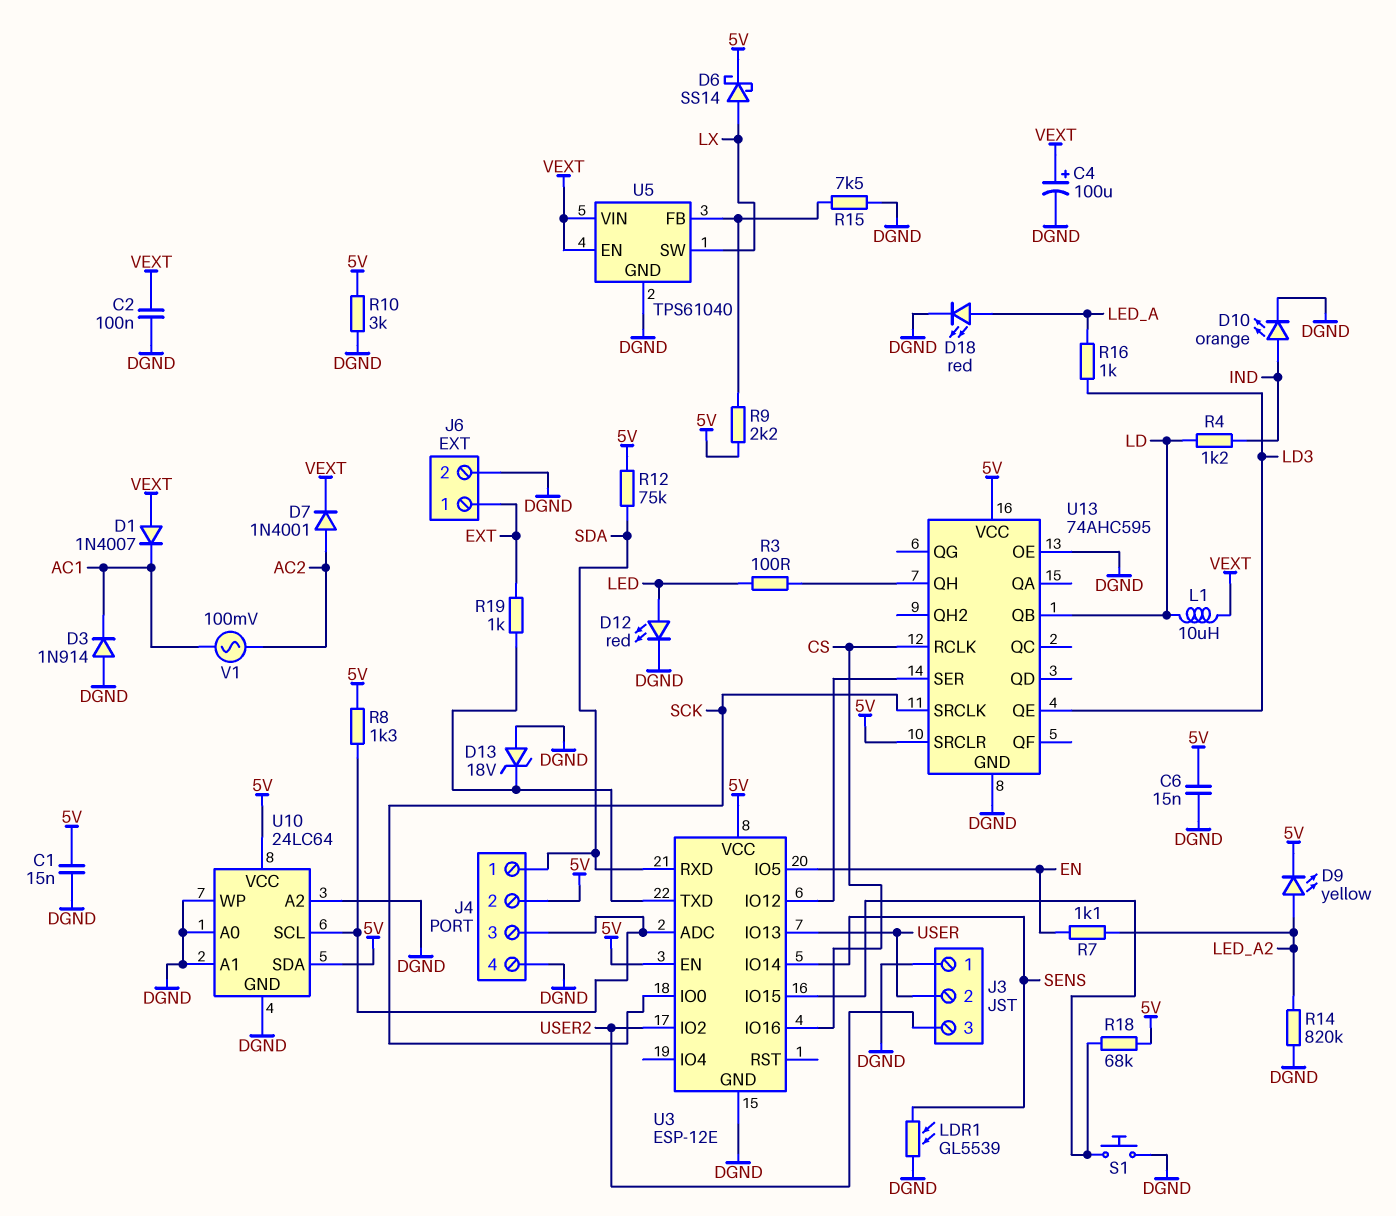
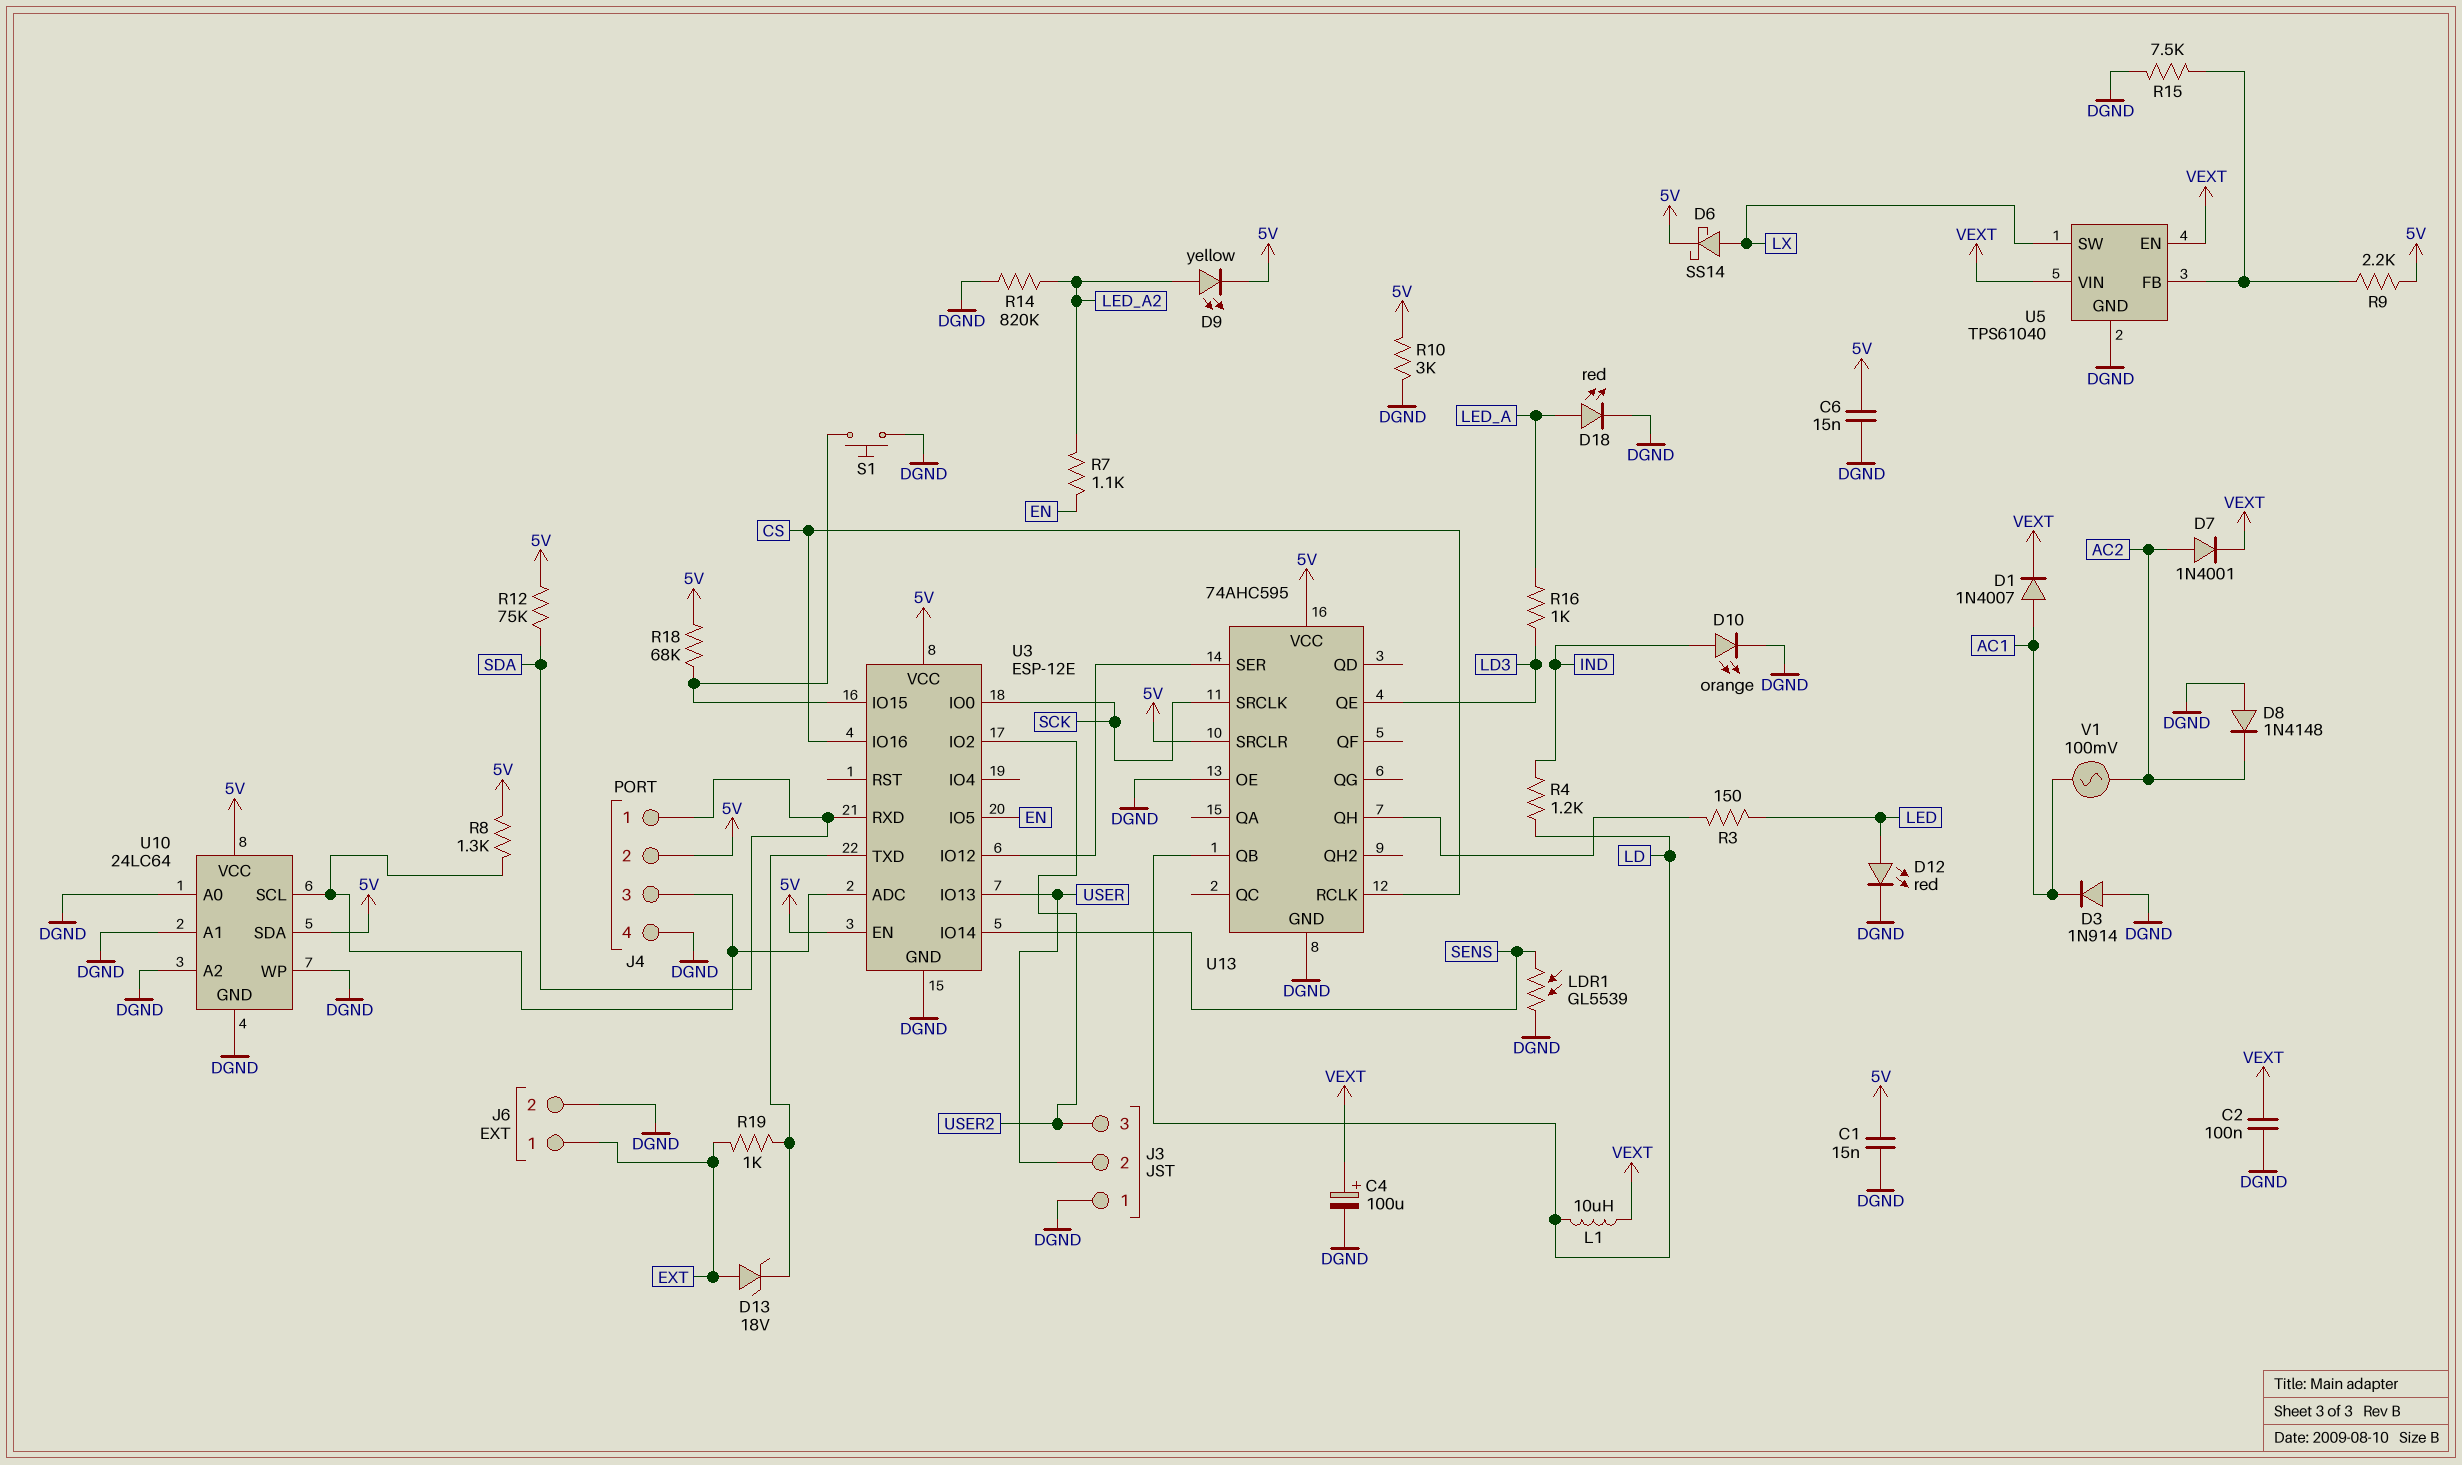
D1: diode 1N4007 (A VEXT, K AC1) -> diode 1N4007 (A AC1, K VEXT)
D8: none -> diode 1N4148 (A DGND, K AC2)
D13: zener 18V (A DGND, K U3/TXD) -> zener 18V (A EXT, K U3/TXD)
R3: 100 (LED, U13/QH) -> 150 (LED, U13/QH)

